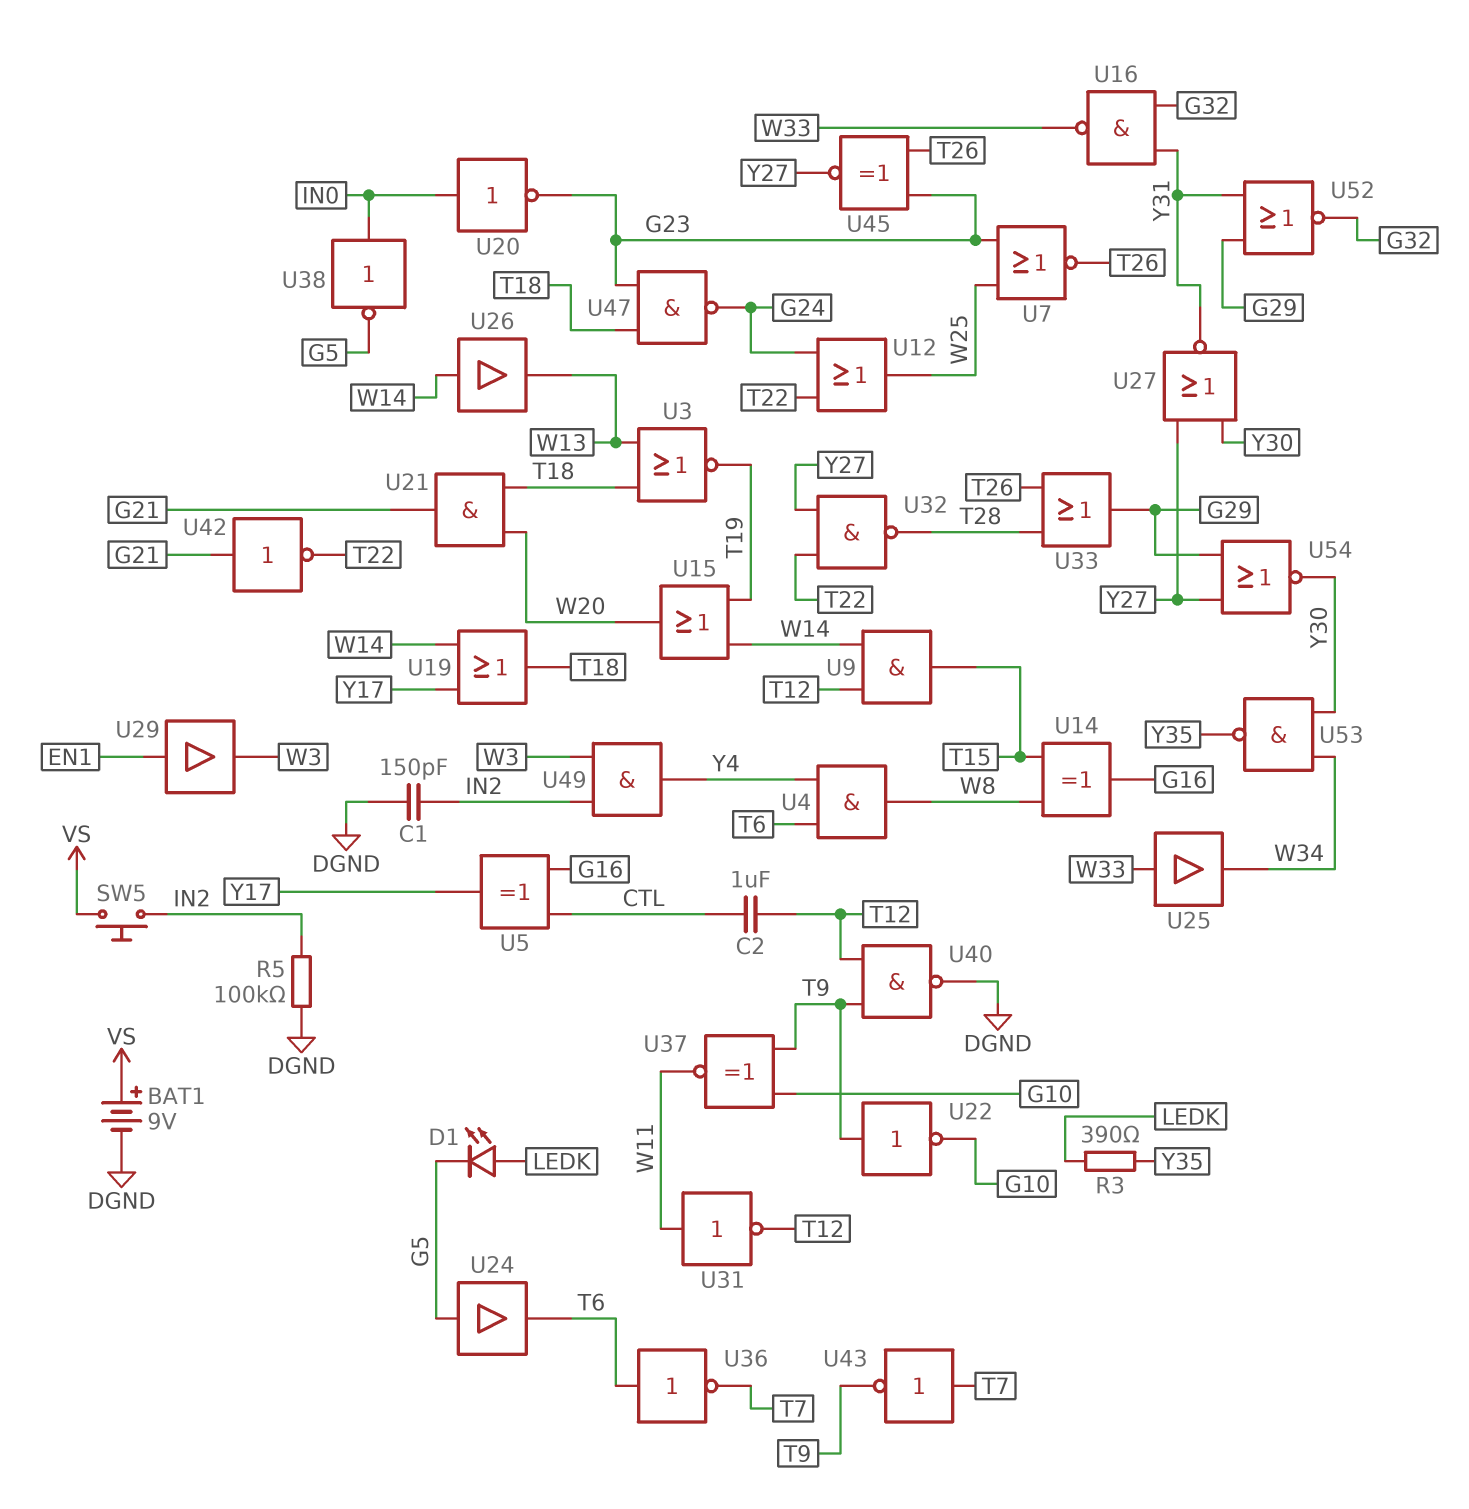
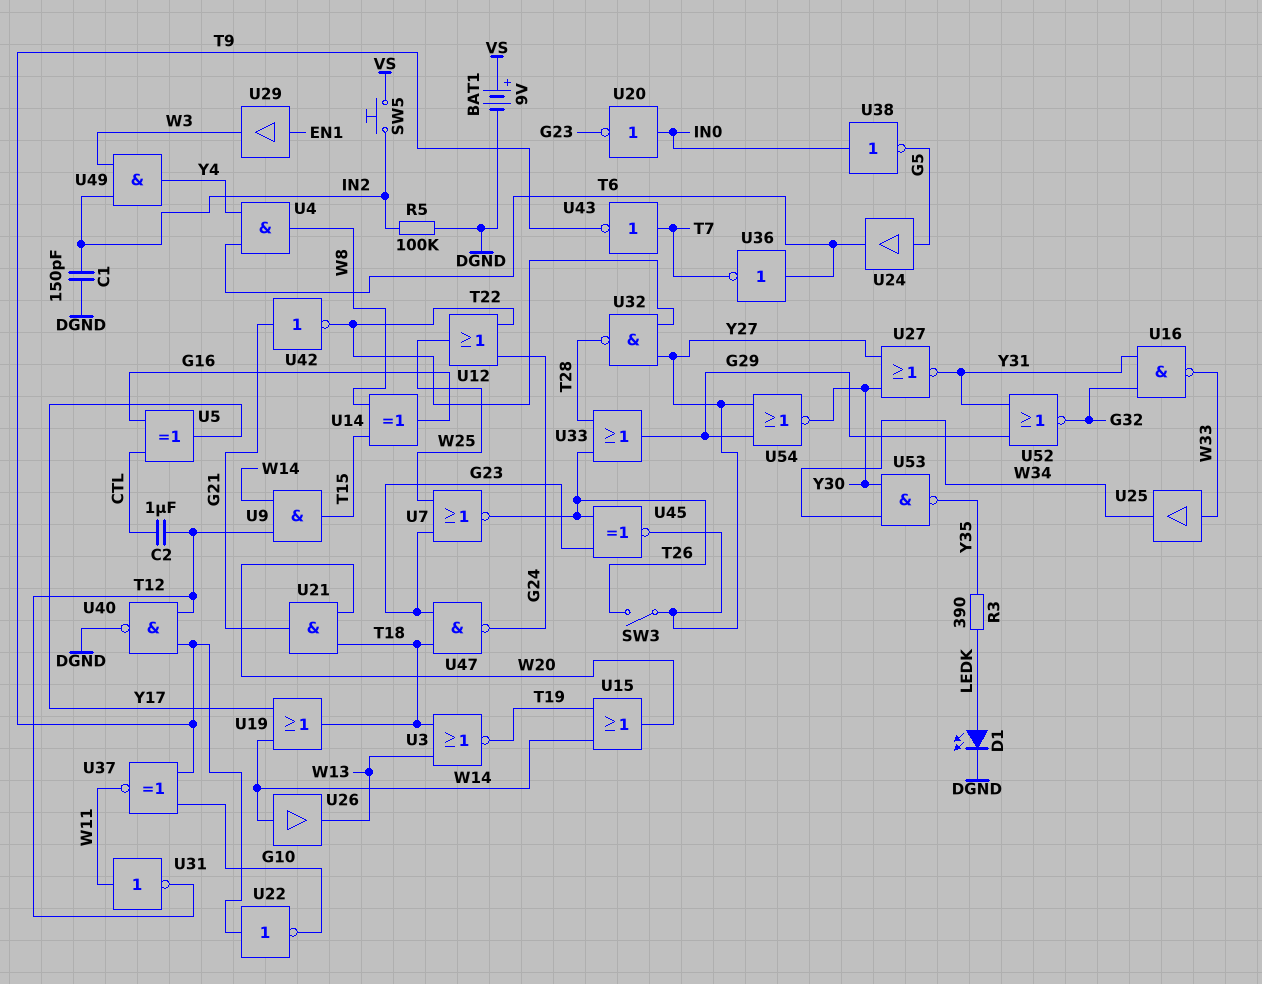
D1: LED (A LEDK, K G5) -> LED (A LEDK, K DGND)
SW3: none -> switch (T26, Y27)

